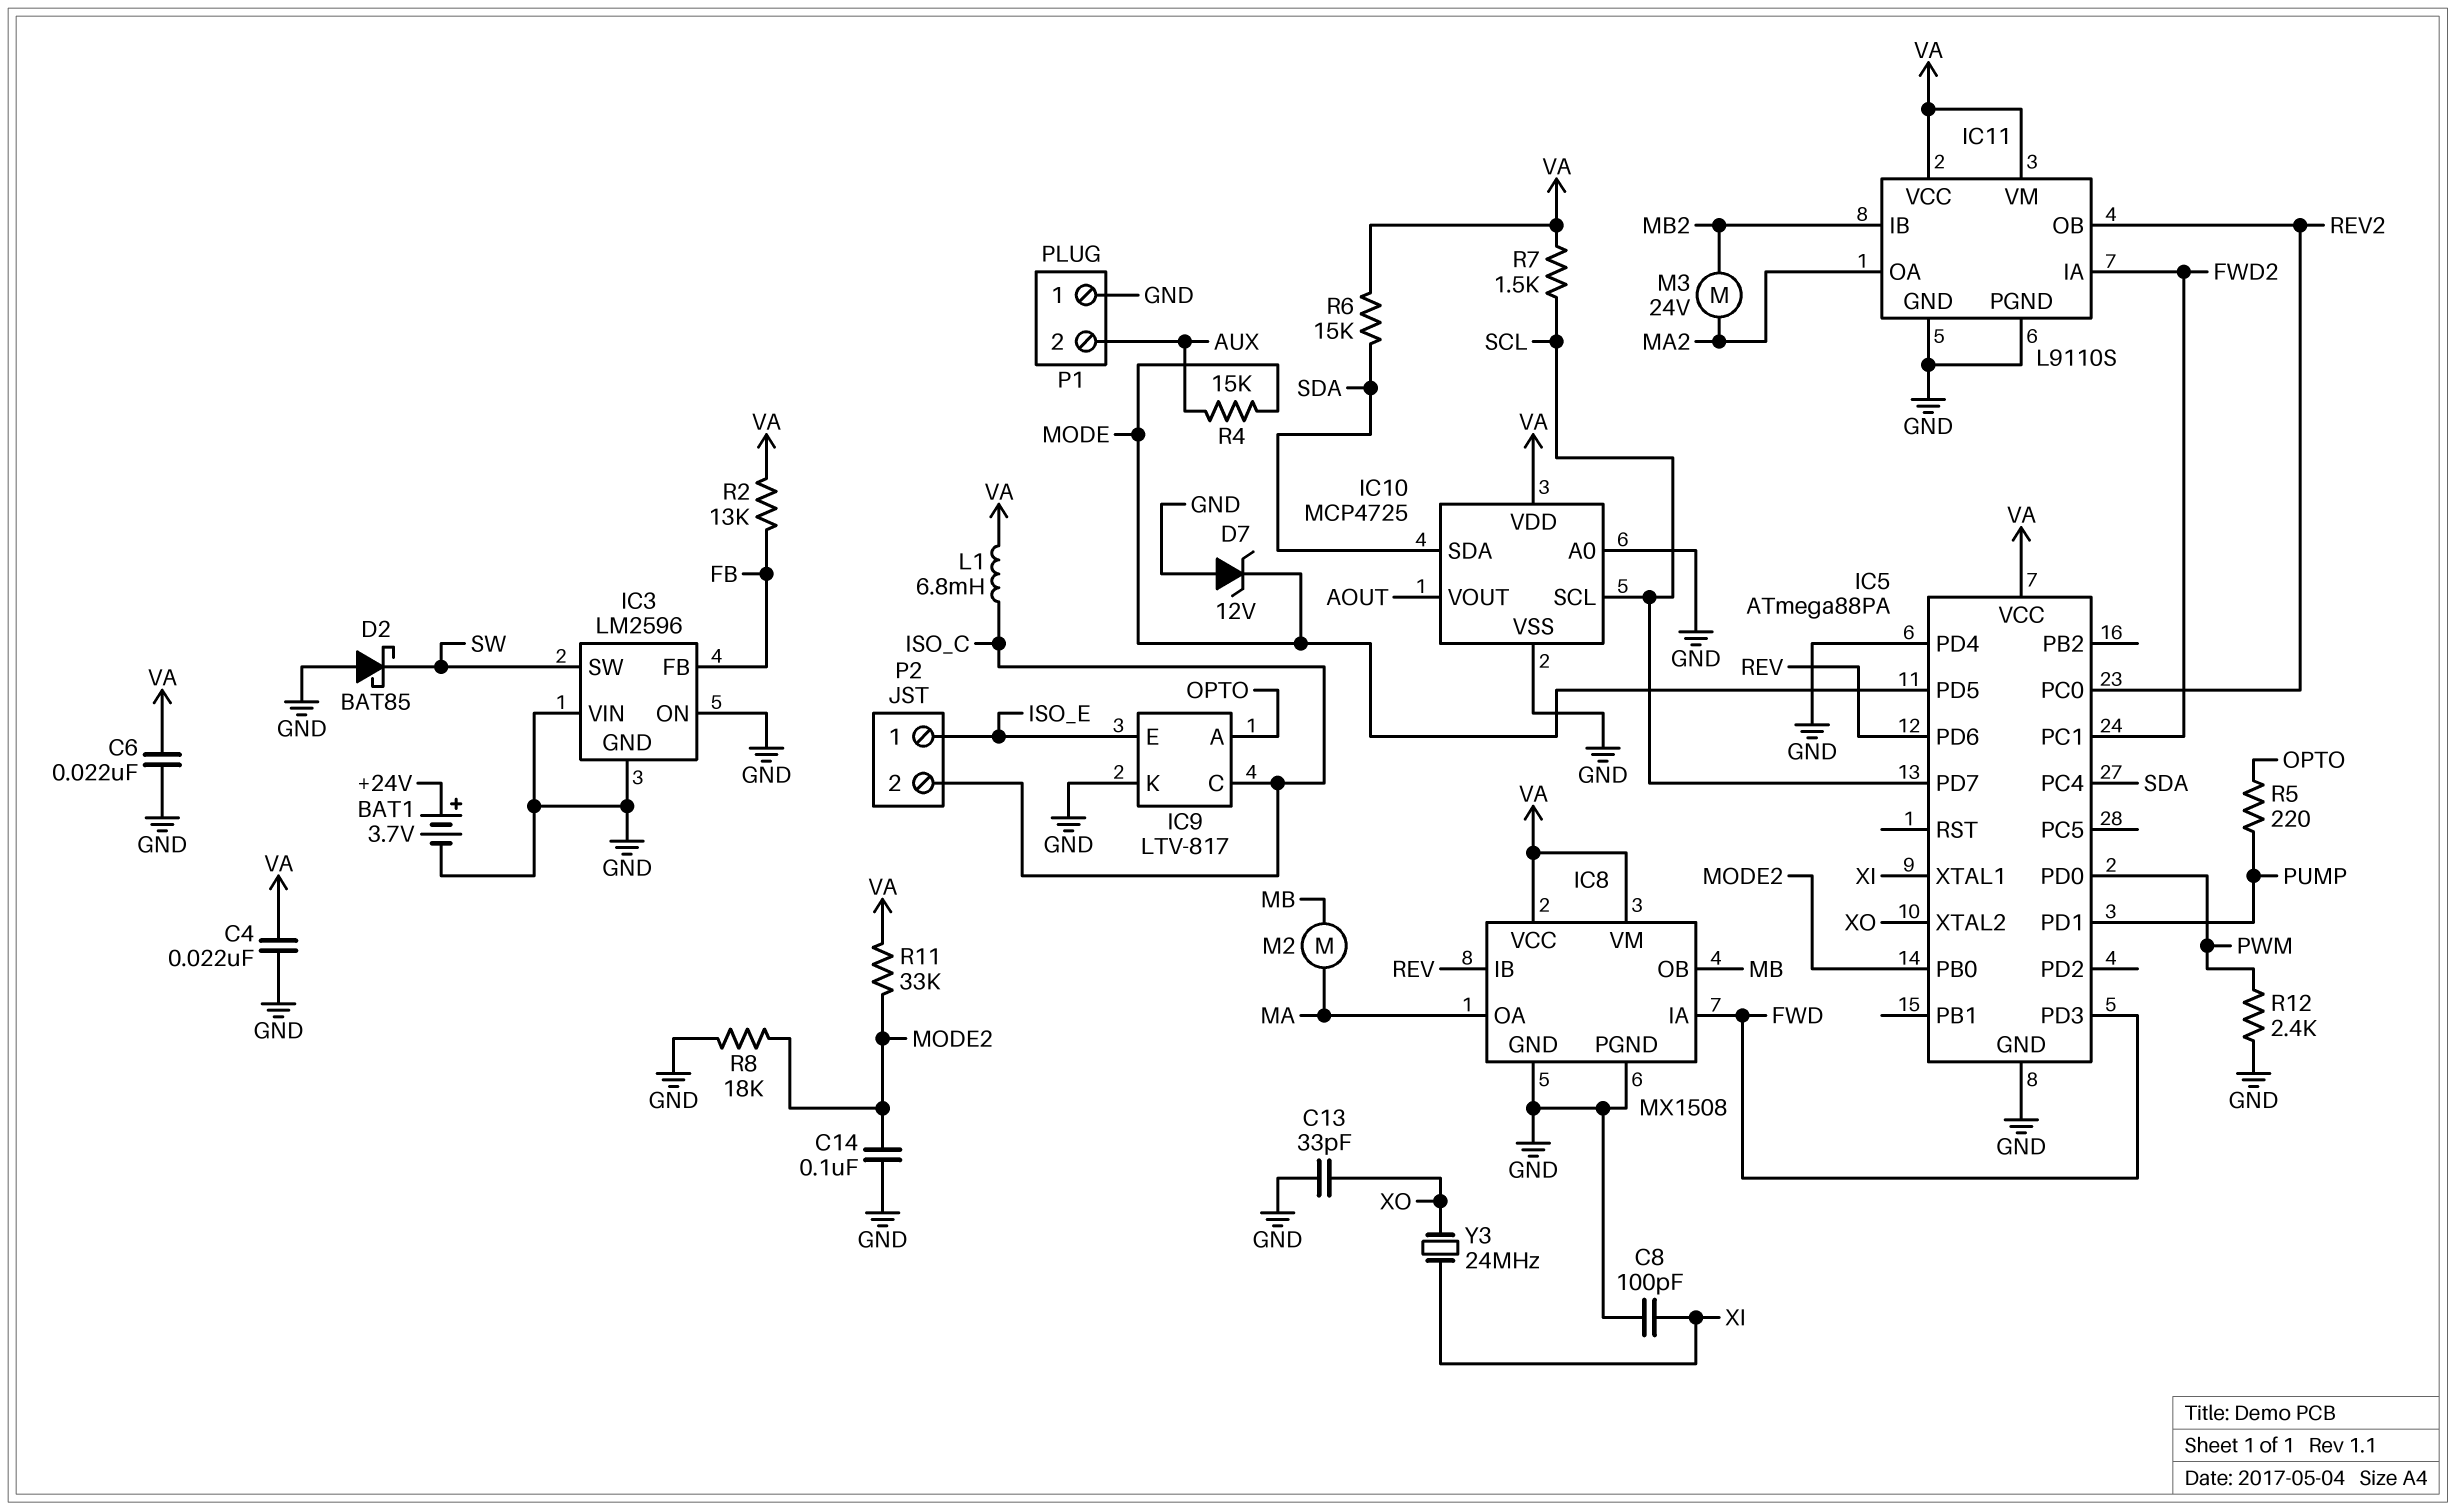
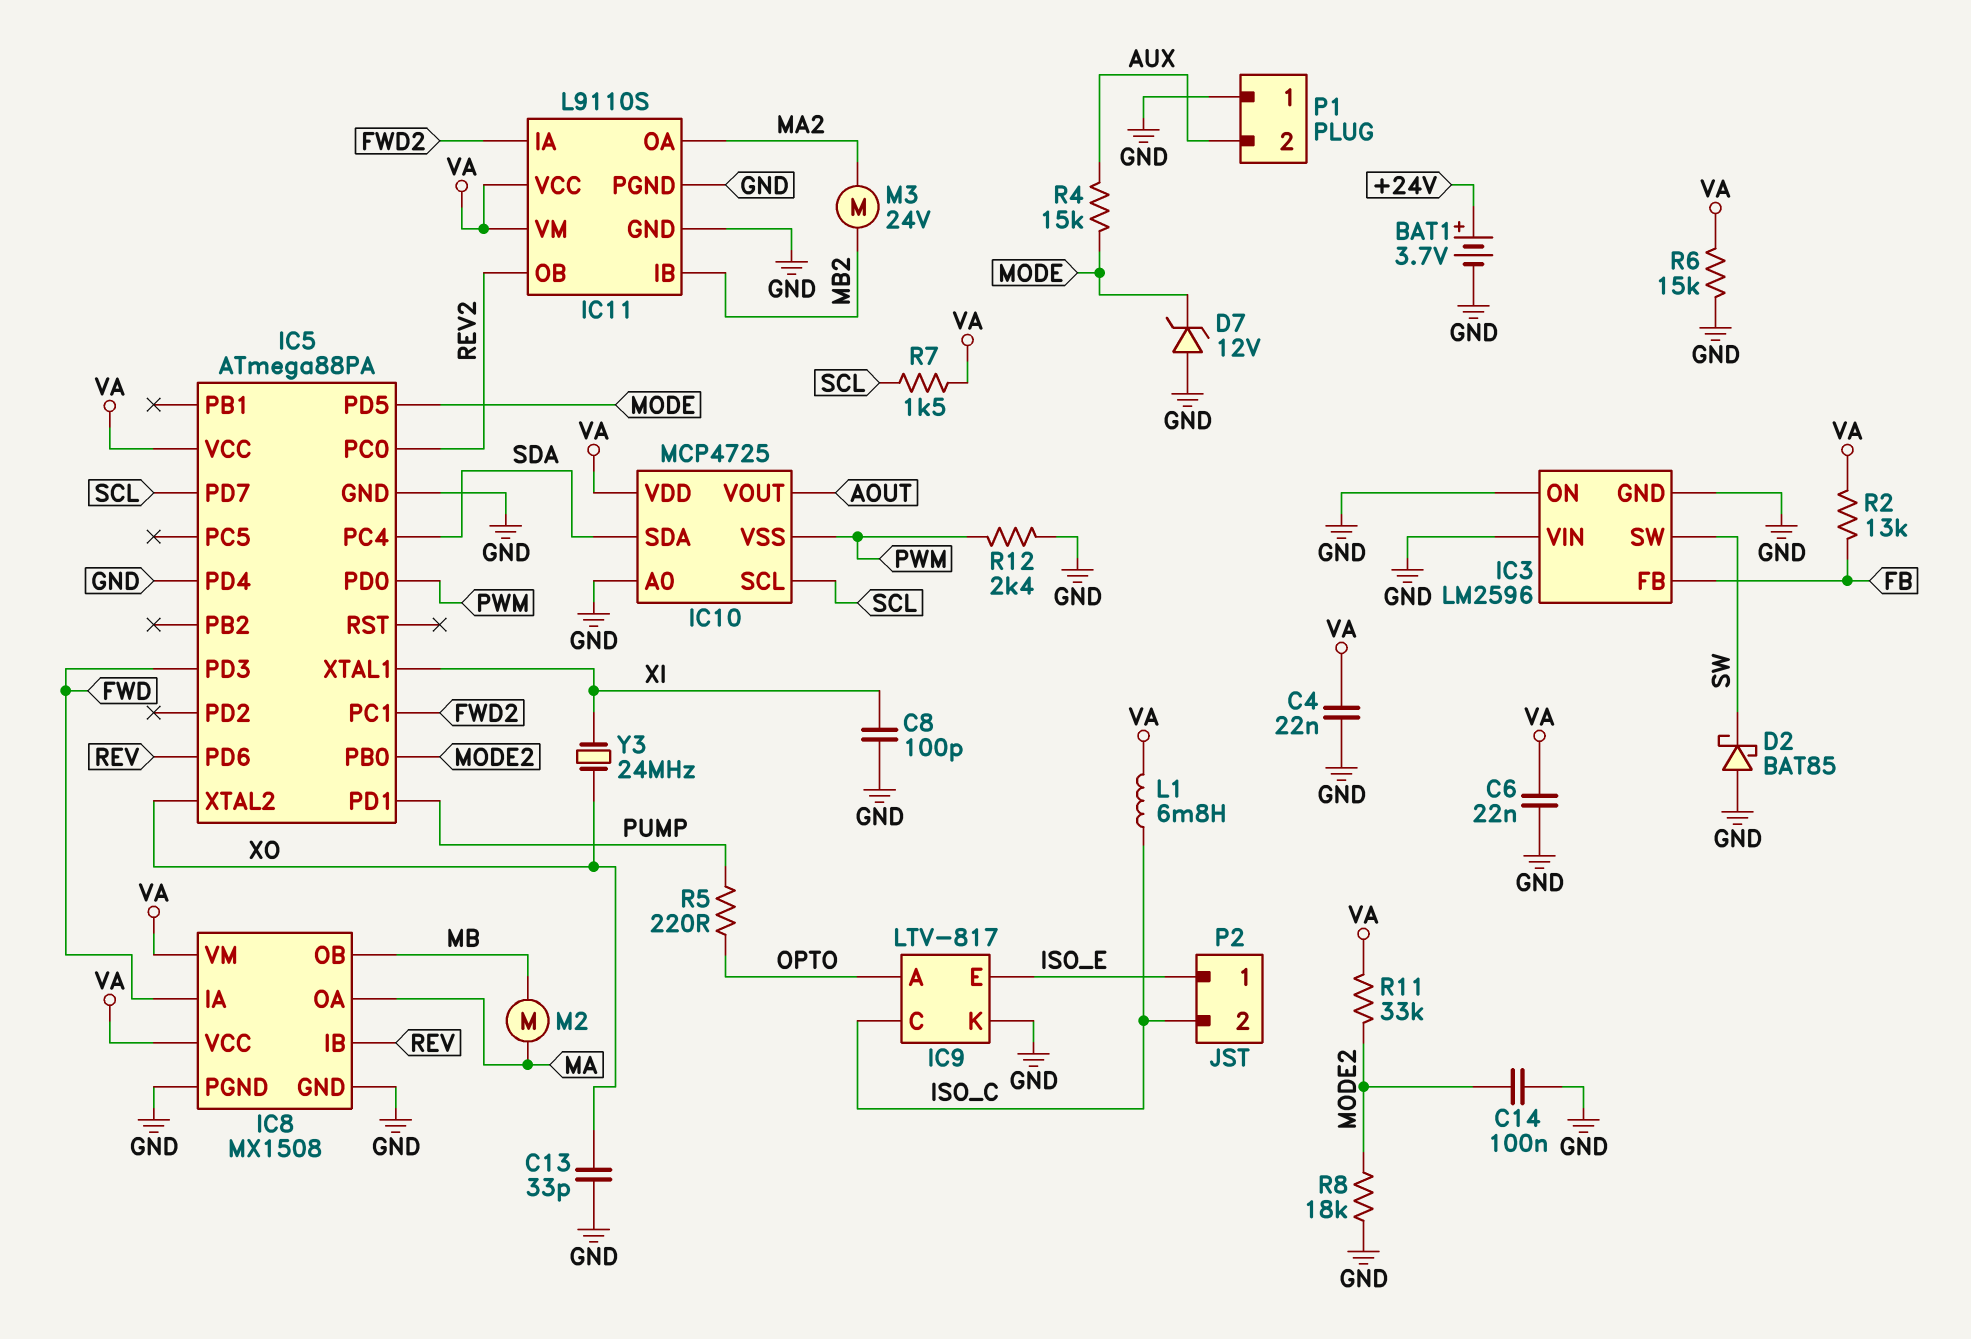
IC10 pin VSS: GND -> PWM
R6: 15k (SDA, VA) -> 15k (GND, VA)

